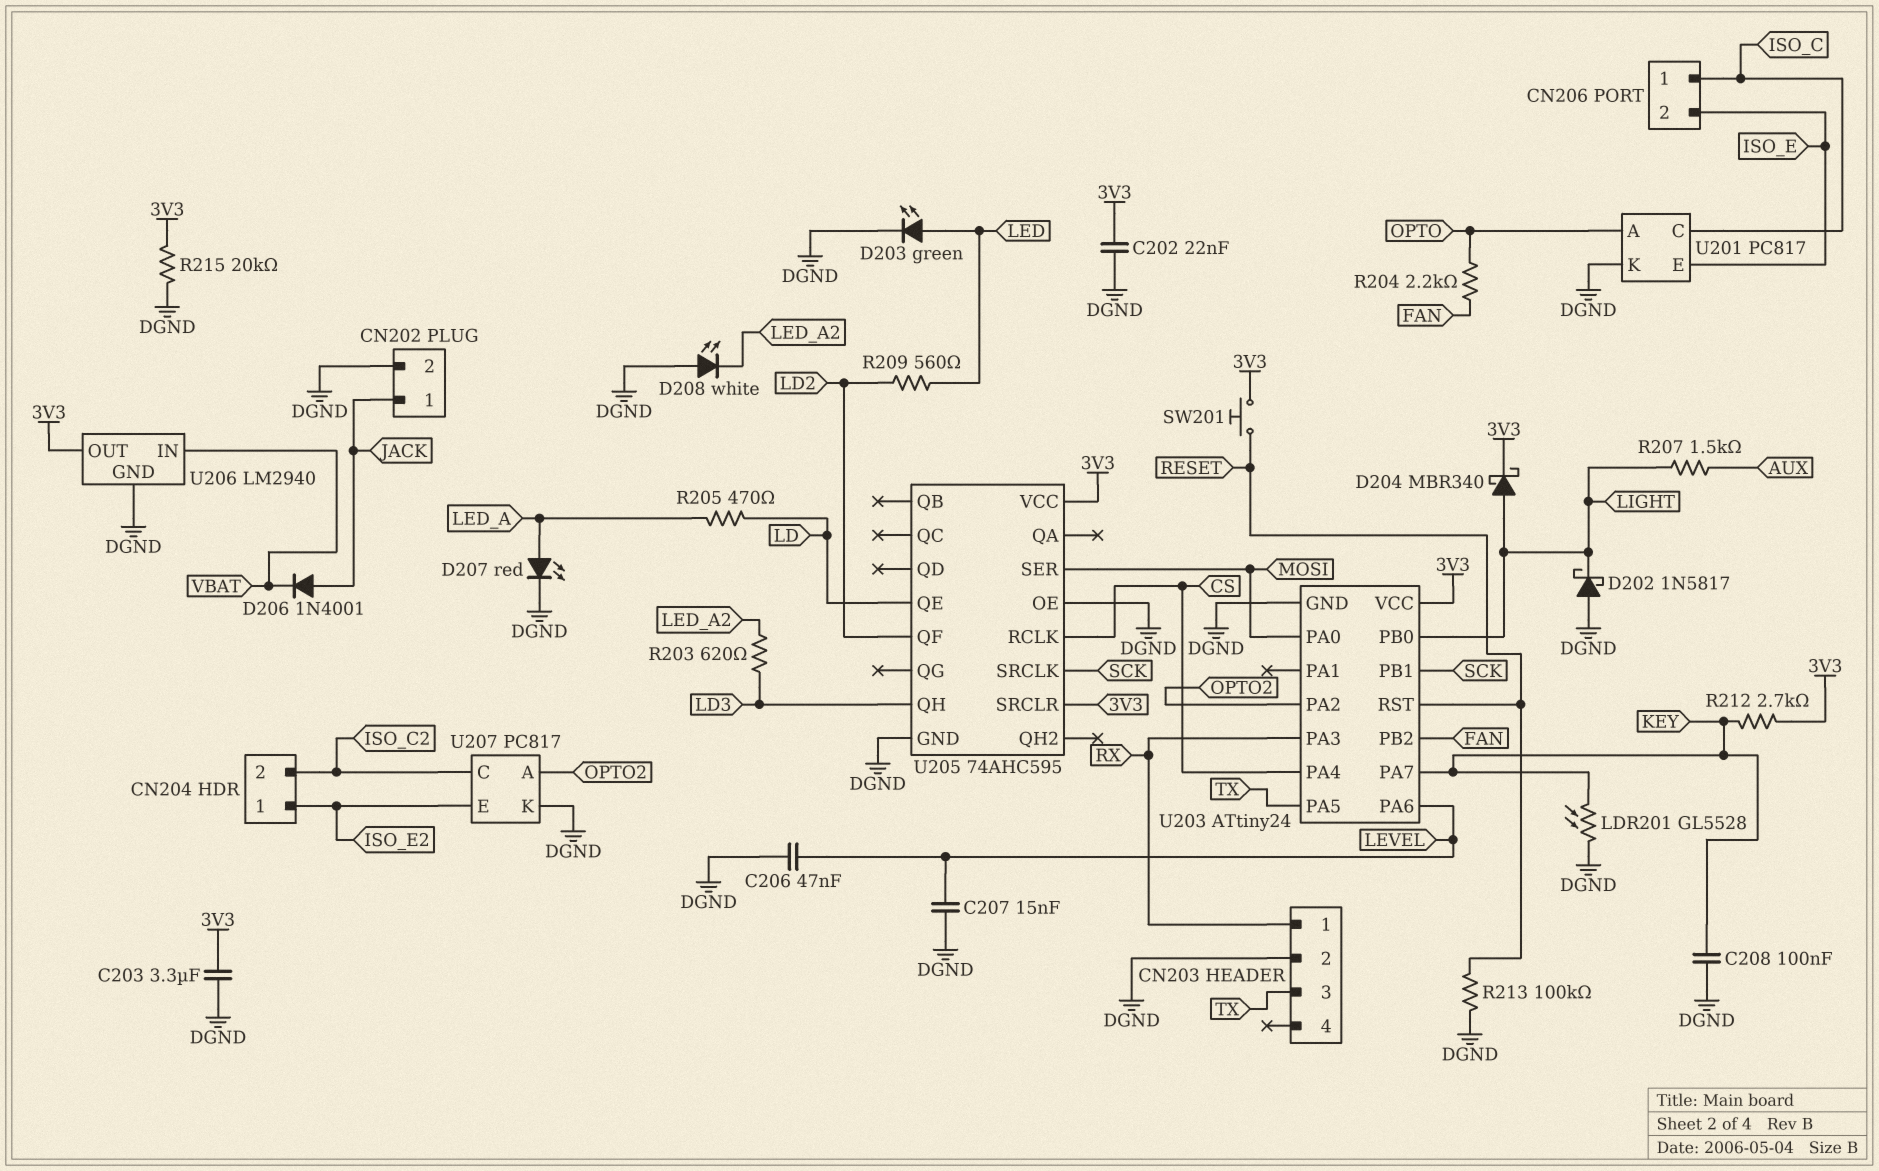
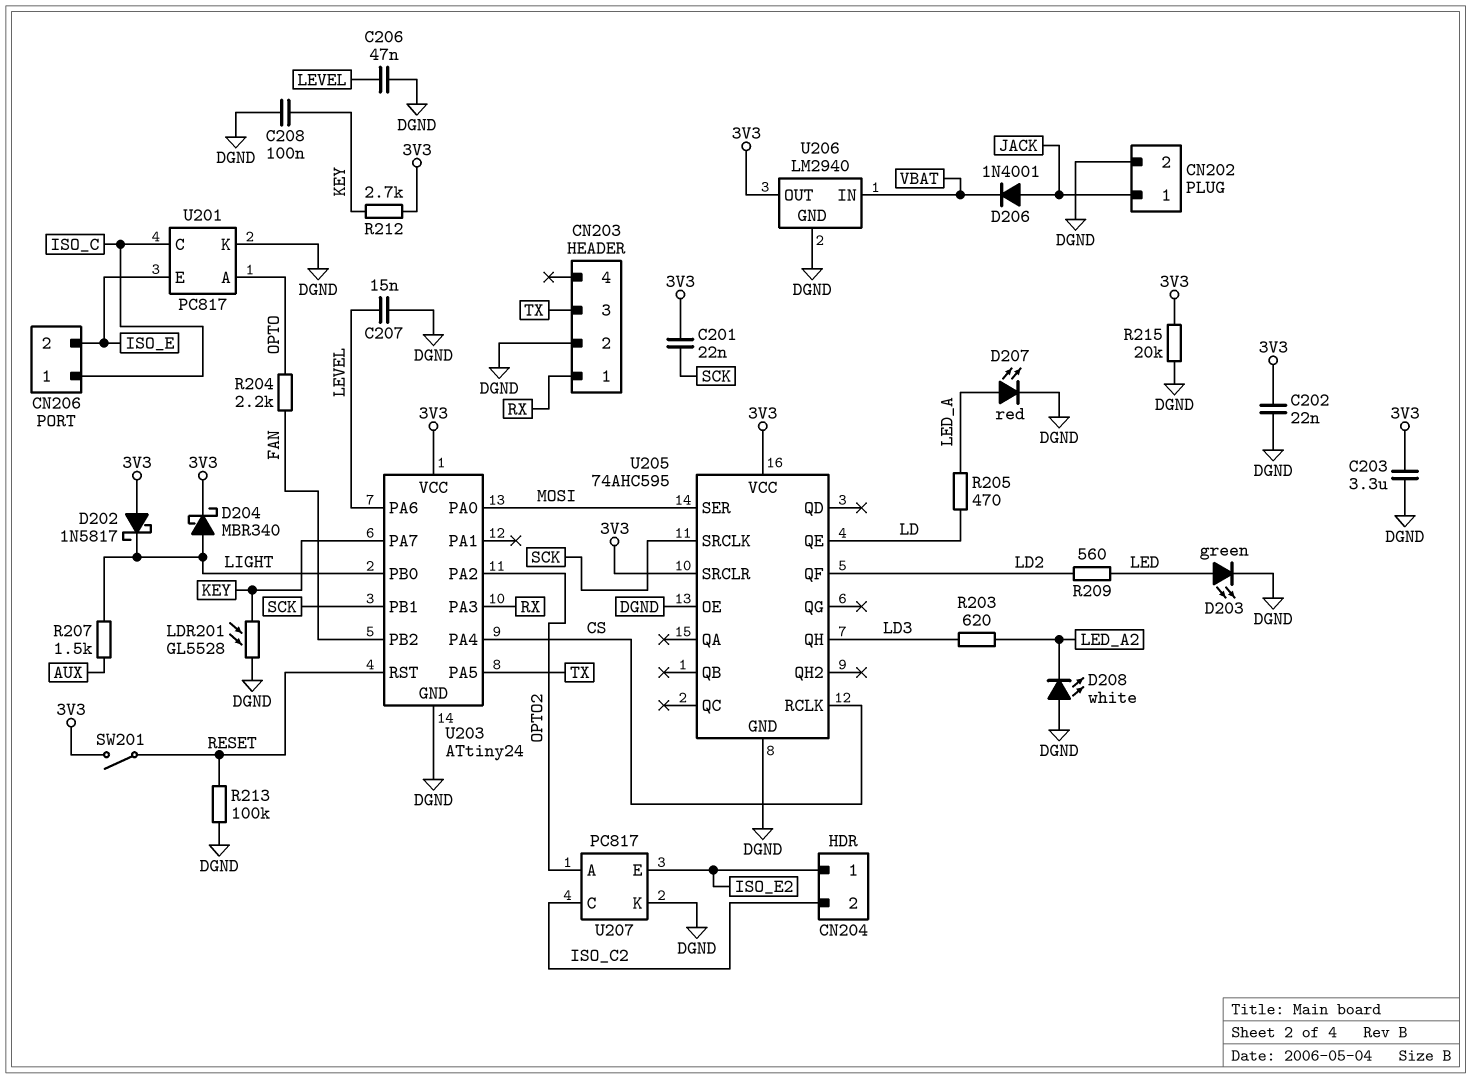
C201: none -> 22nF (3V3, SCK)
D202: schottky 1N5817 (A DGND, K LIGHT) -> schottky 1N5817 (A 3V3, K LIGHT)
SW201: button (3V3, RESET) -> switch (3V3, RESET)

